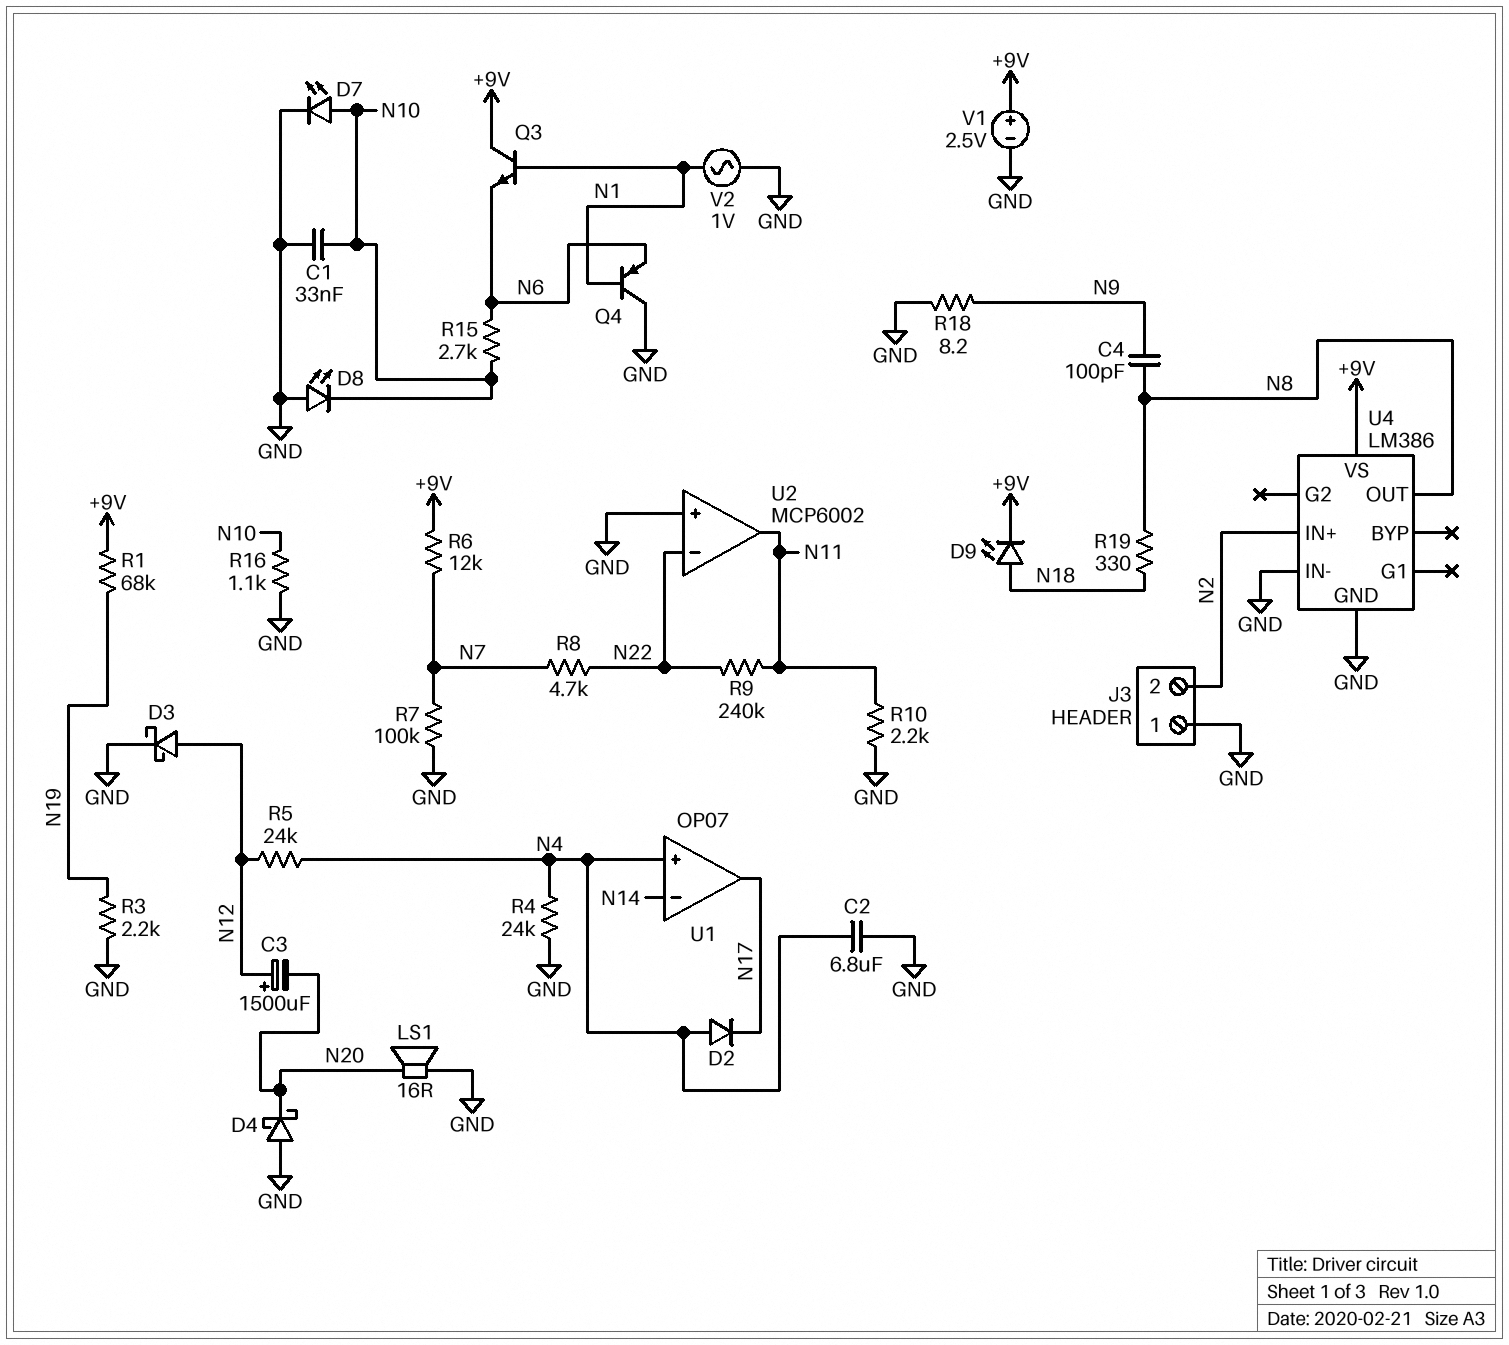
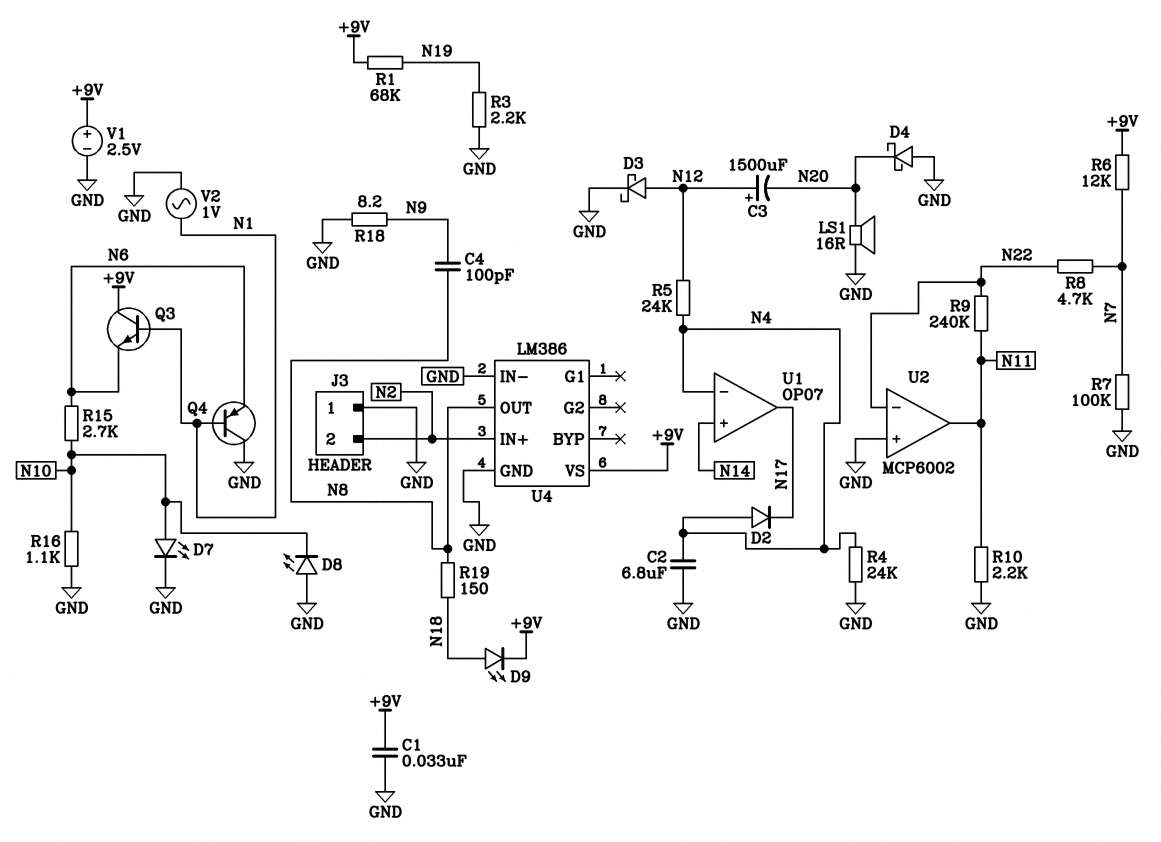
C1: 33nF (GND, N10) -> 33nF (+9V, GND)
R19: 330 (N8, N18) -> 150 (N8, N18)
U1 pin in+: N4 -> N14
U1 pin in-: N14 -> N4

